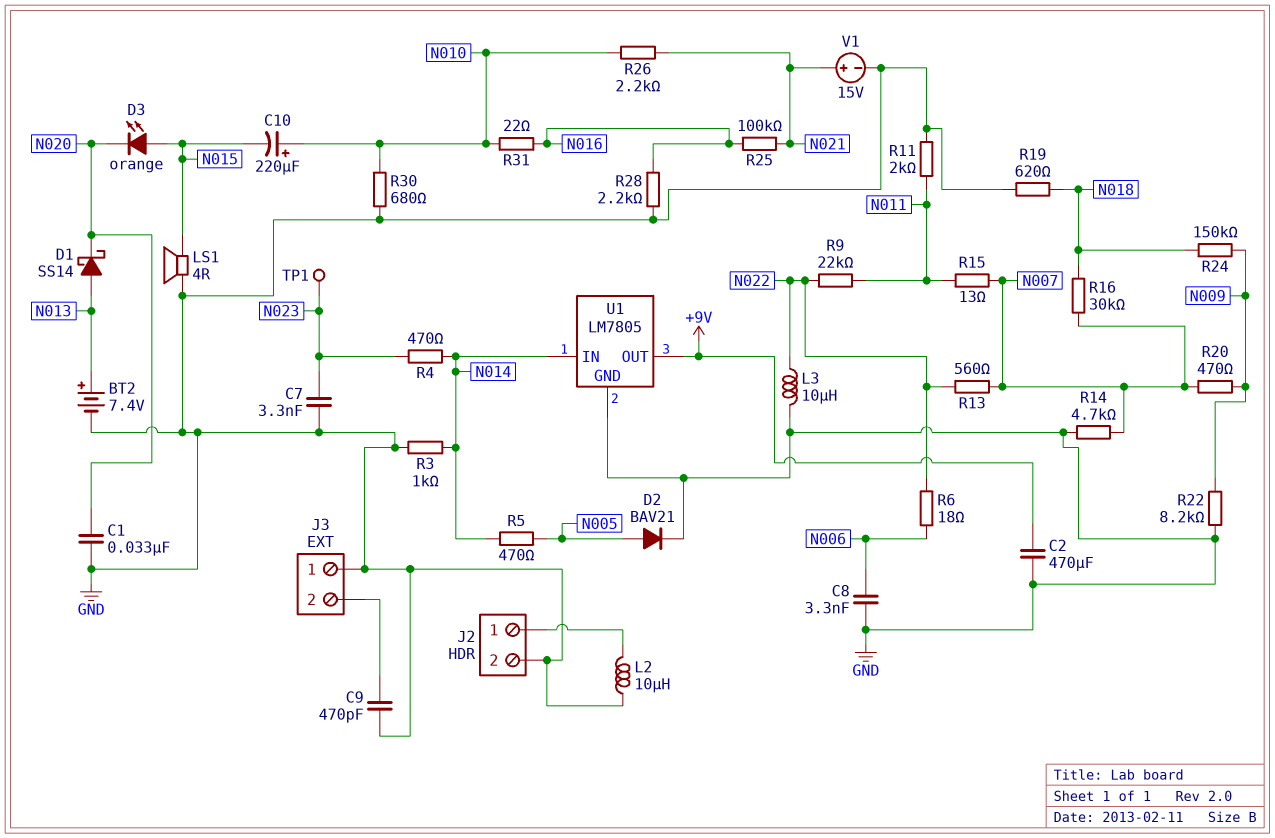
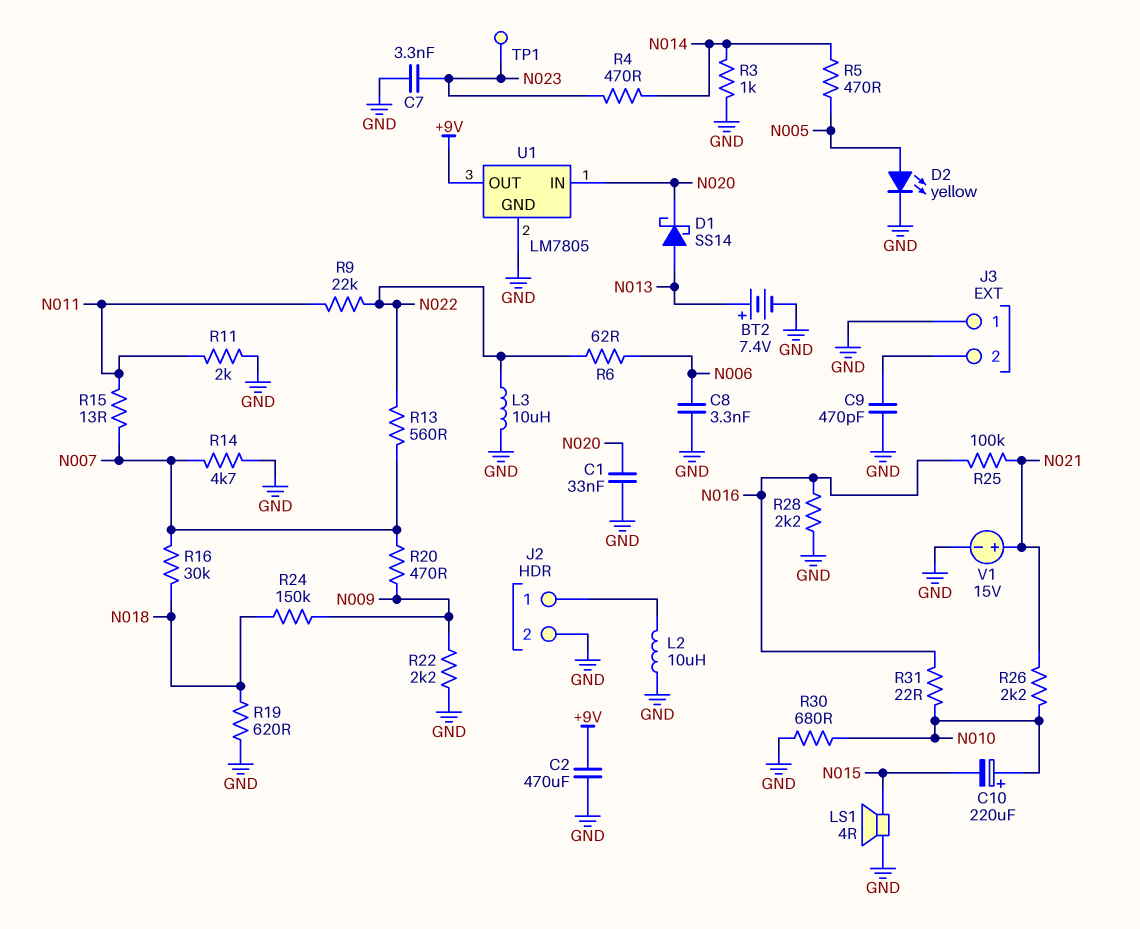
D2: diode BAV21 (A N005, K GND) -> LED yellow (A N005, K GND)
D3: LED orange (A N015, K N020) -> none
R6: 18 (N006, N022) -> 62 (N006, N022)
R22: 8.2k (GND, N009) -> 2.2k (GND, N009)
U1 pin IN: N014 -> N020

